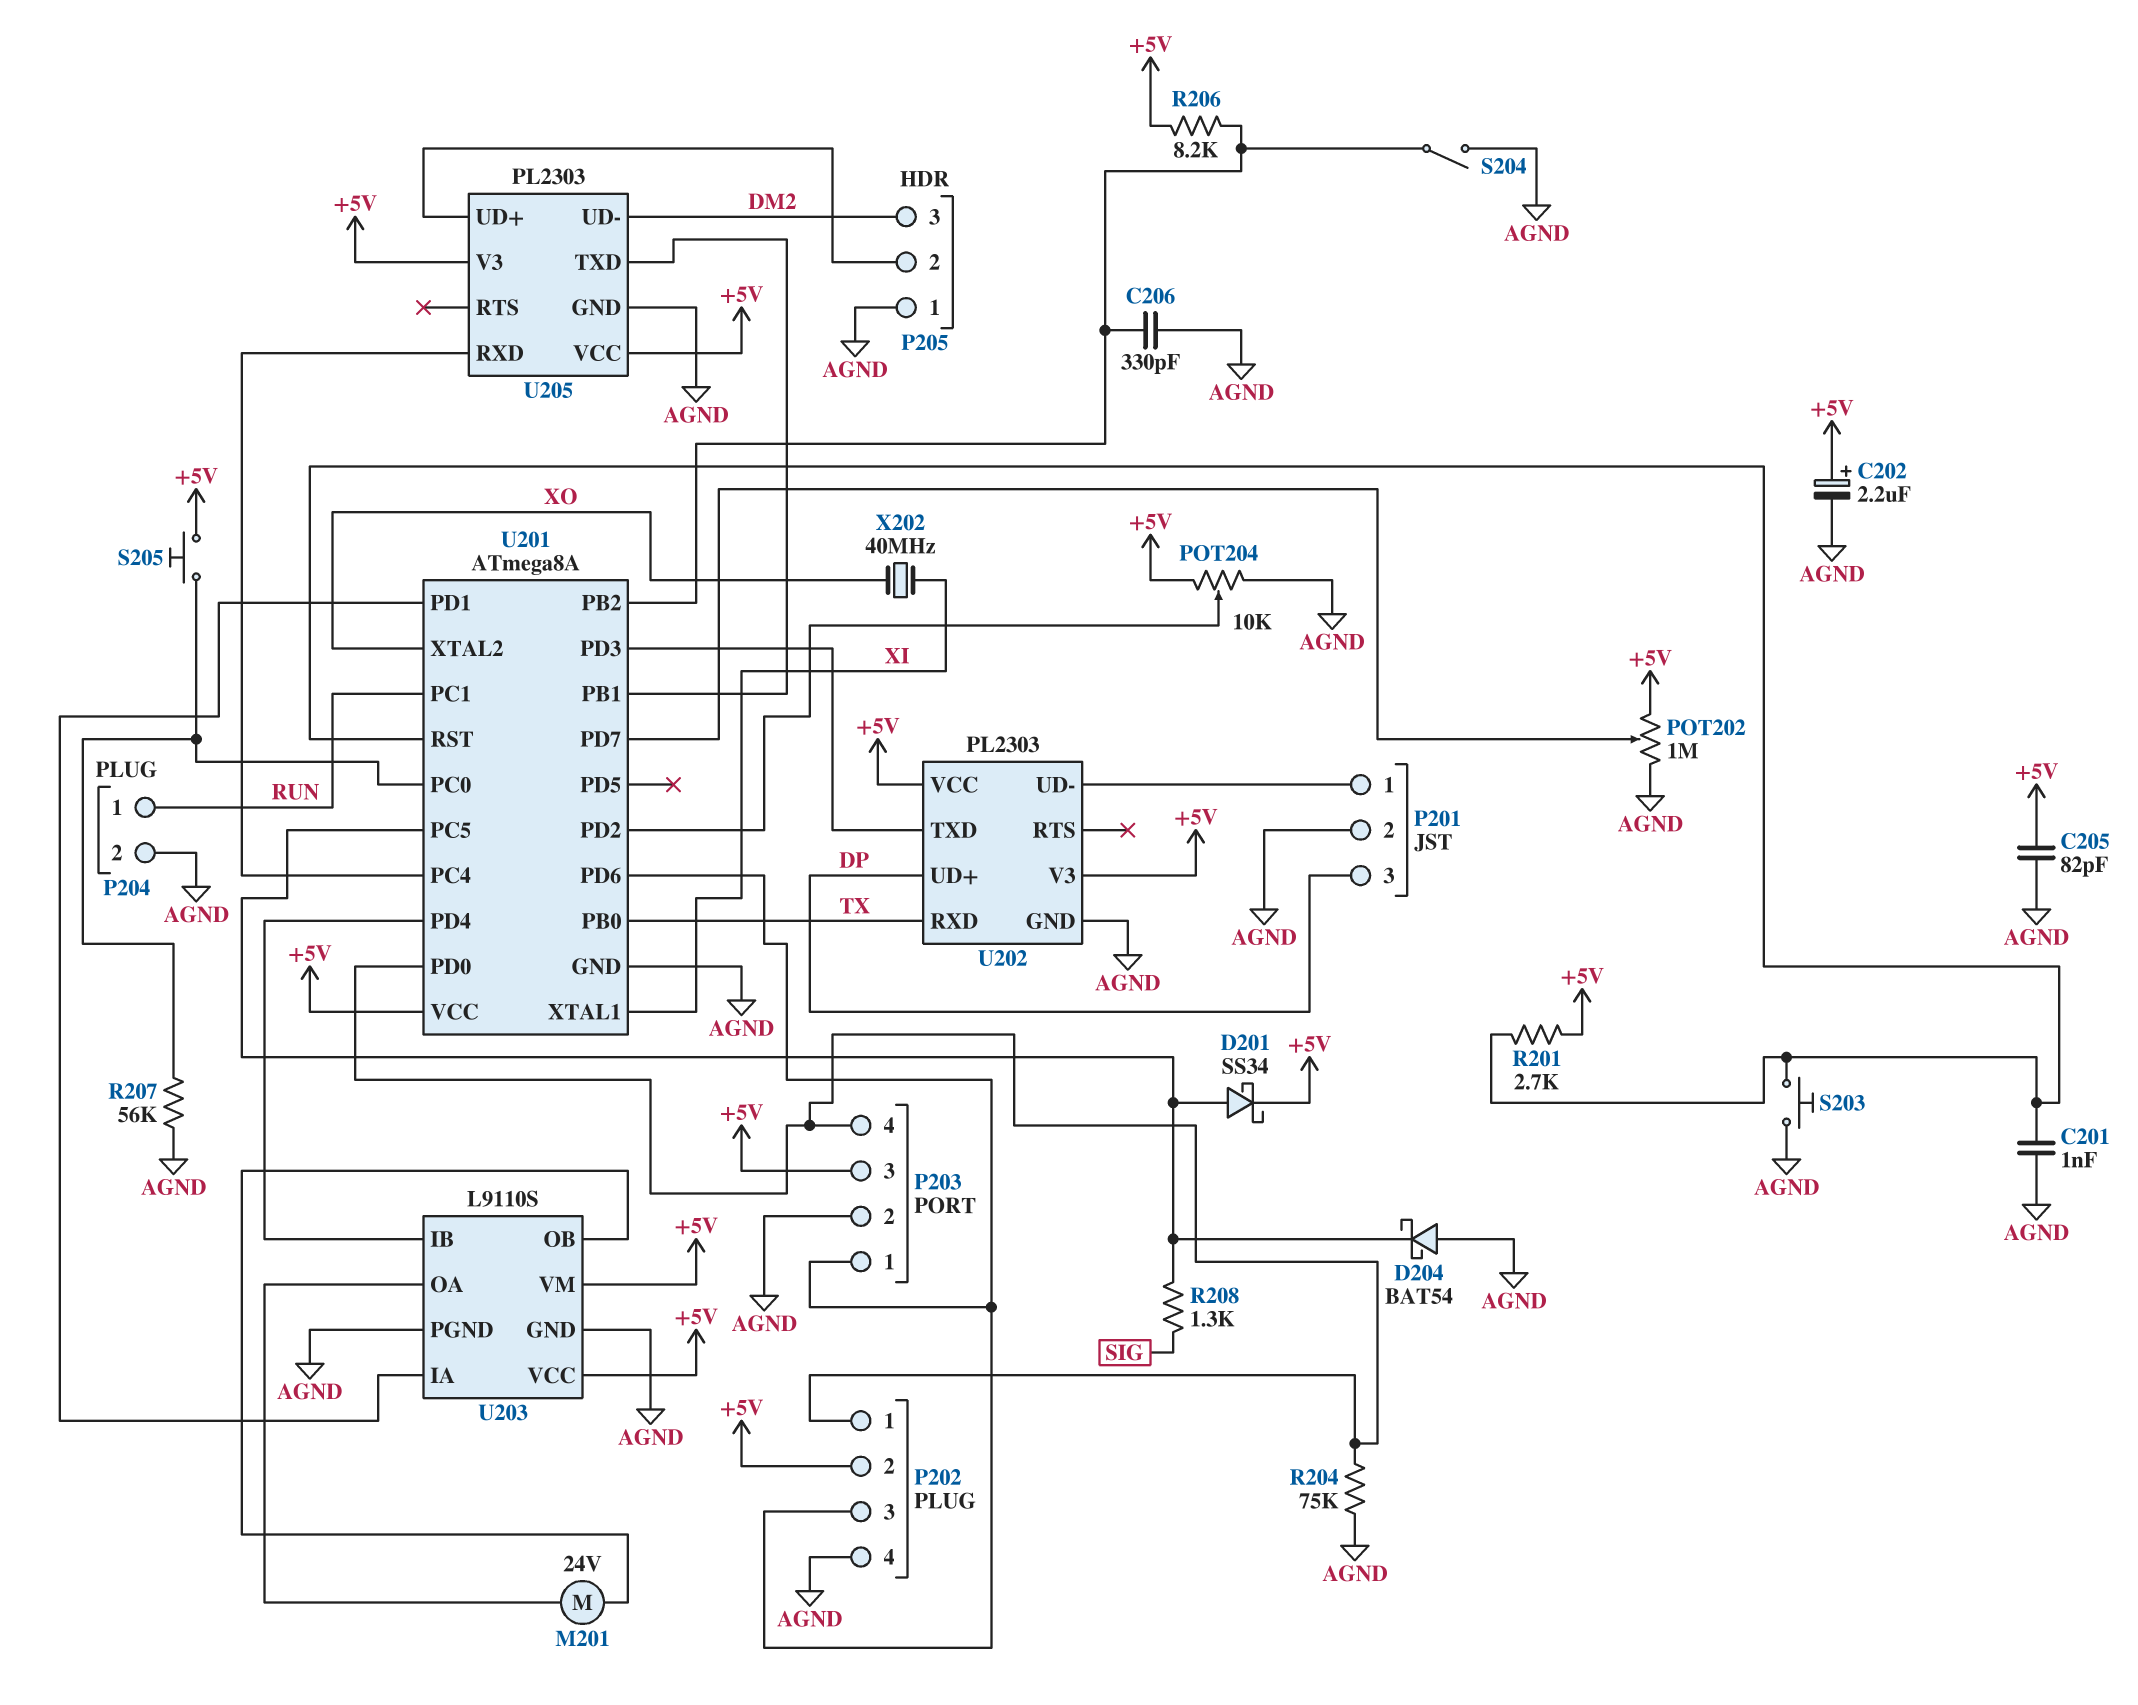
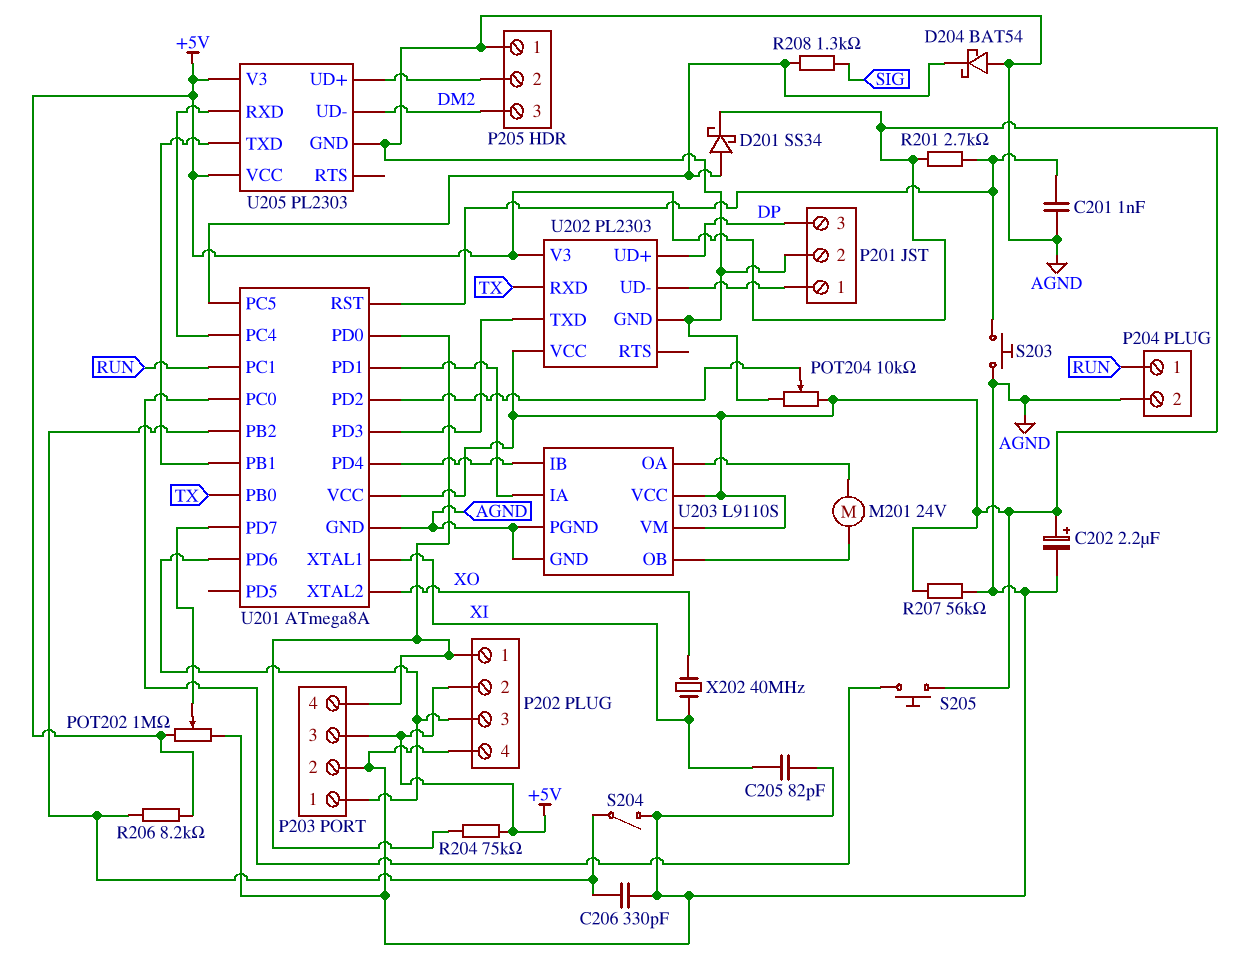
C205: 82pF (+5V, AGND) -> 82pF (AGND, XI)
R204: 75k (AGND, P202/1) -> 75k (+5V, P202/1)
R207: 56k (AGND, U201/PC0) -> 56k (+5V, AGND)

